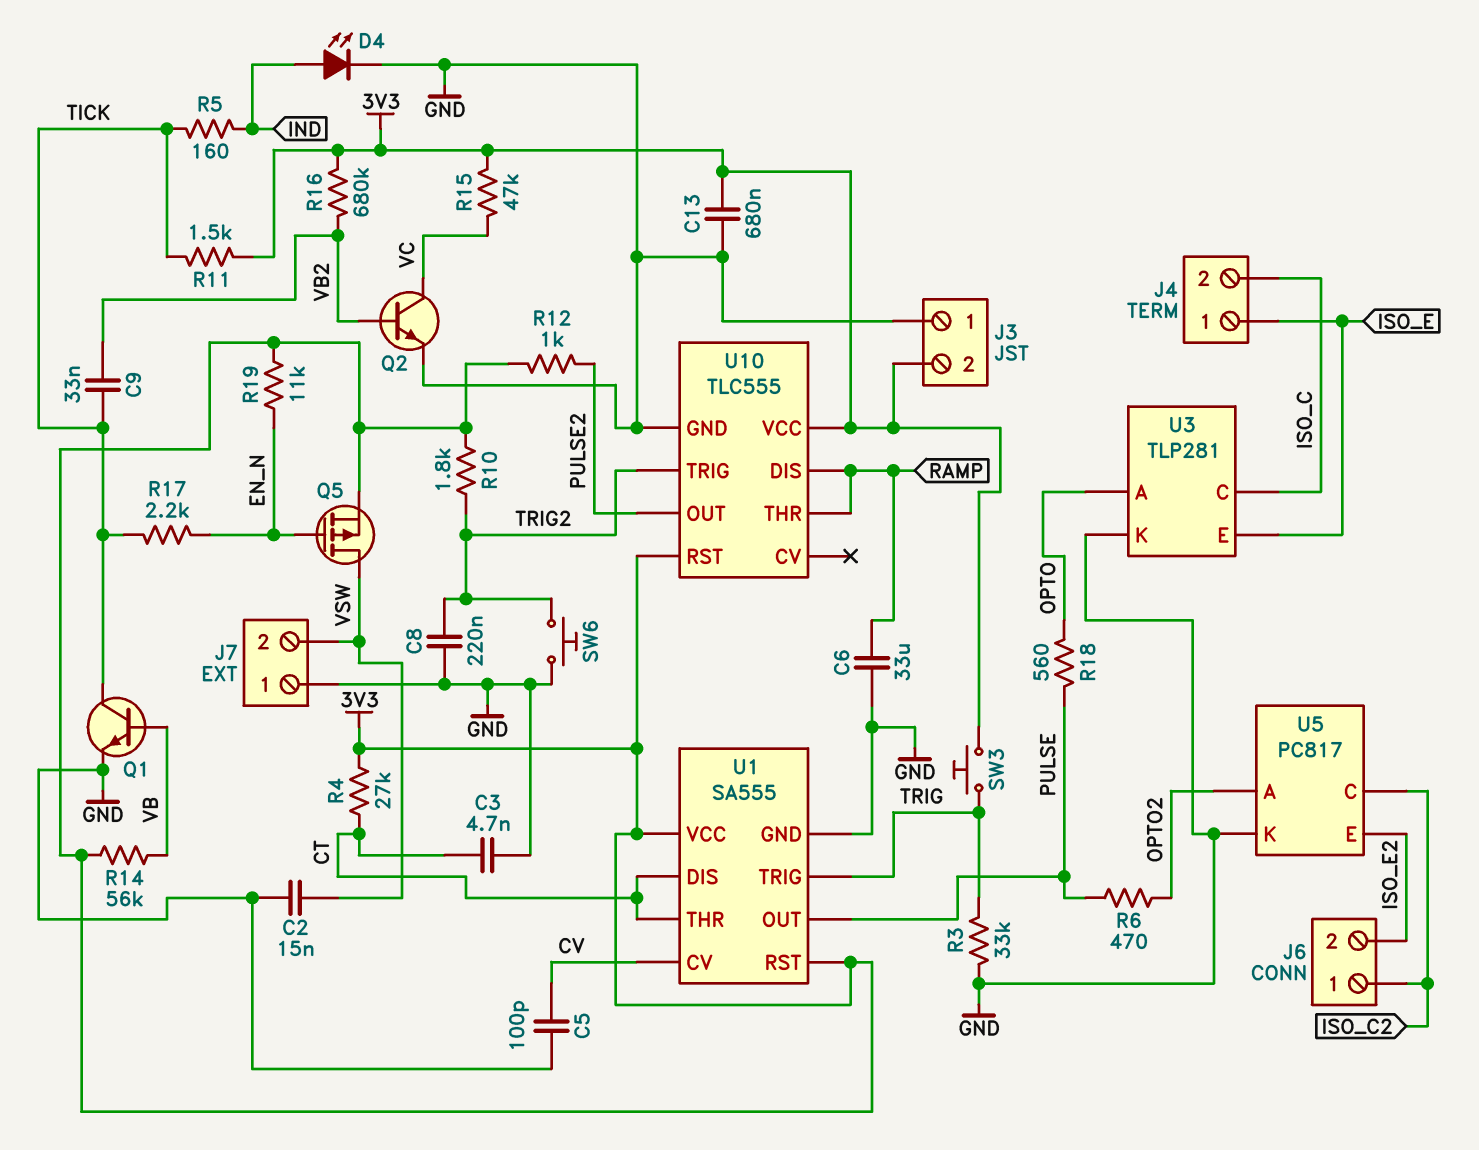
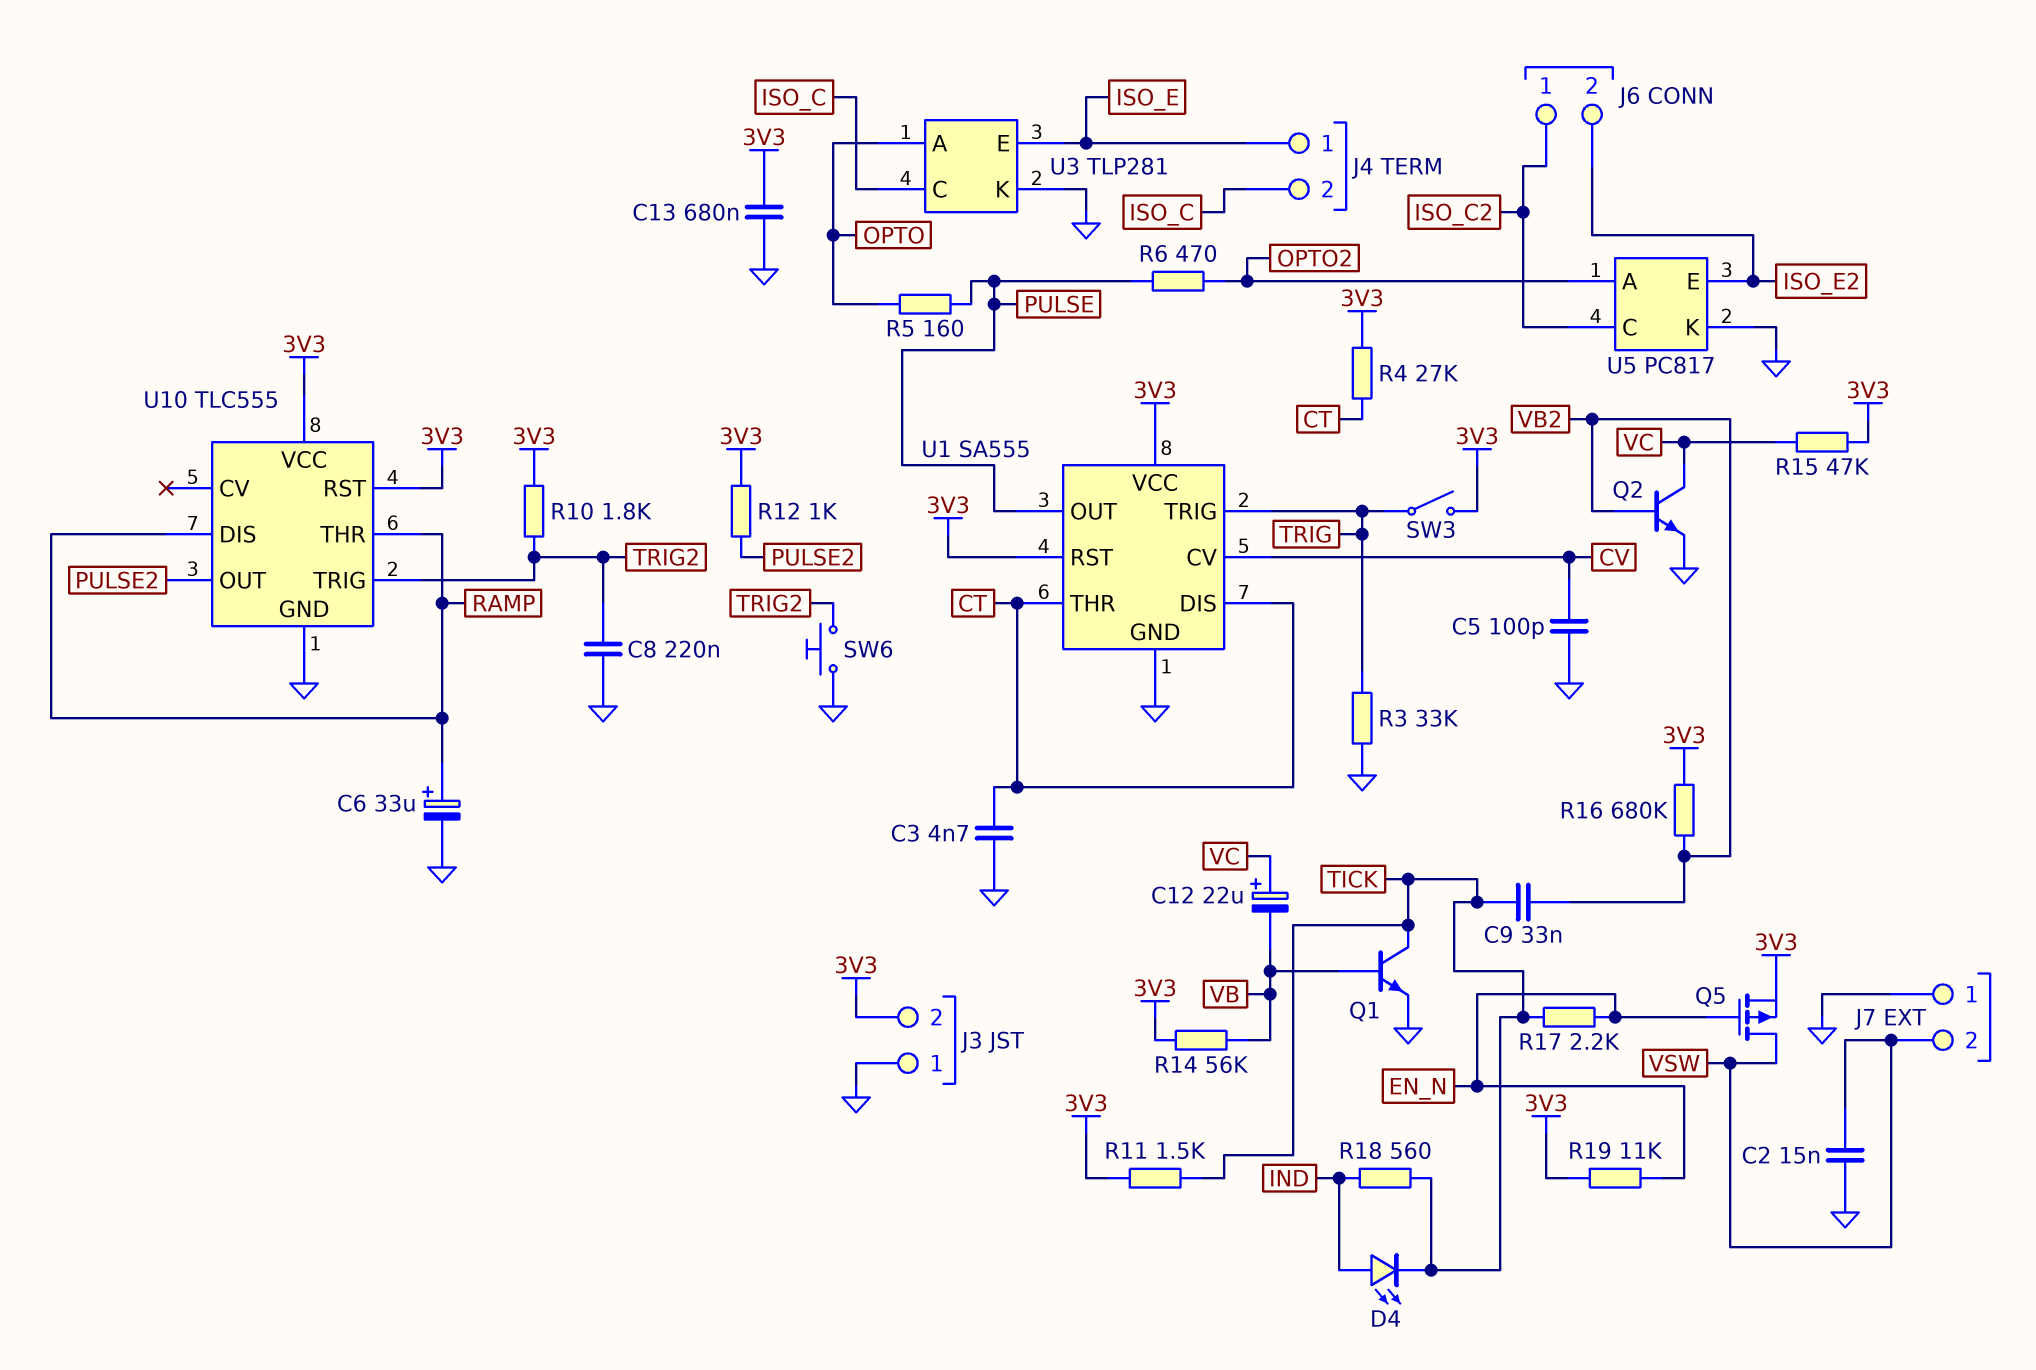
C6: 33uF (GND, RAMP) -> 33uF (plus RAMP, minus GND)
C12: none -> 22uF (plus VC, minus VB)
D4: LED (A IND, K GND) -> LED (A IND, K TICK)
R5: 160 (IND, TICK) -> 160 (OPTO, PULSE)
R18: 560 (OPTO, PULSE) -> 560 (IND, TICK)
SW3: button (3V3, TRIG) -> switch (3V3, TRIG)

